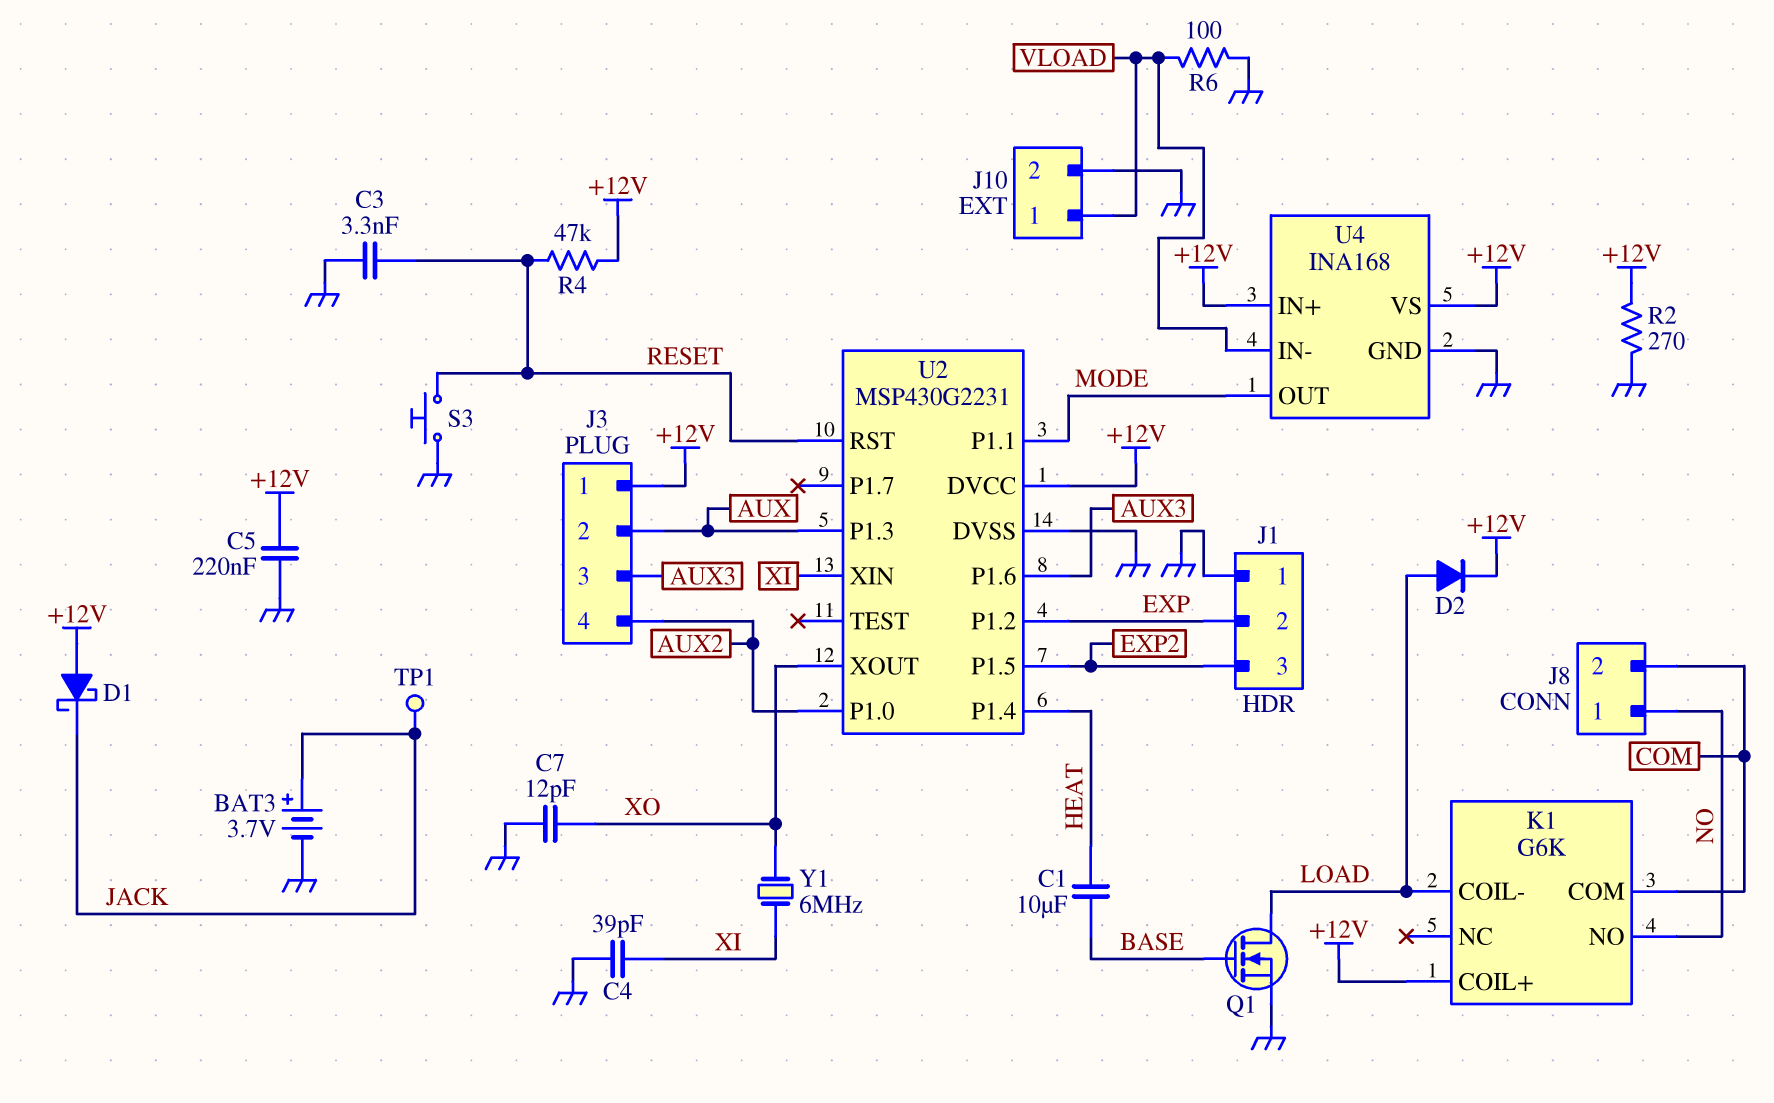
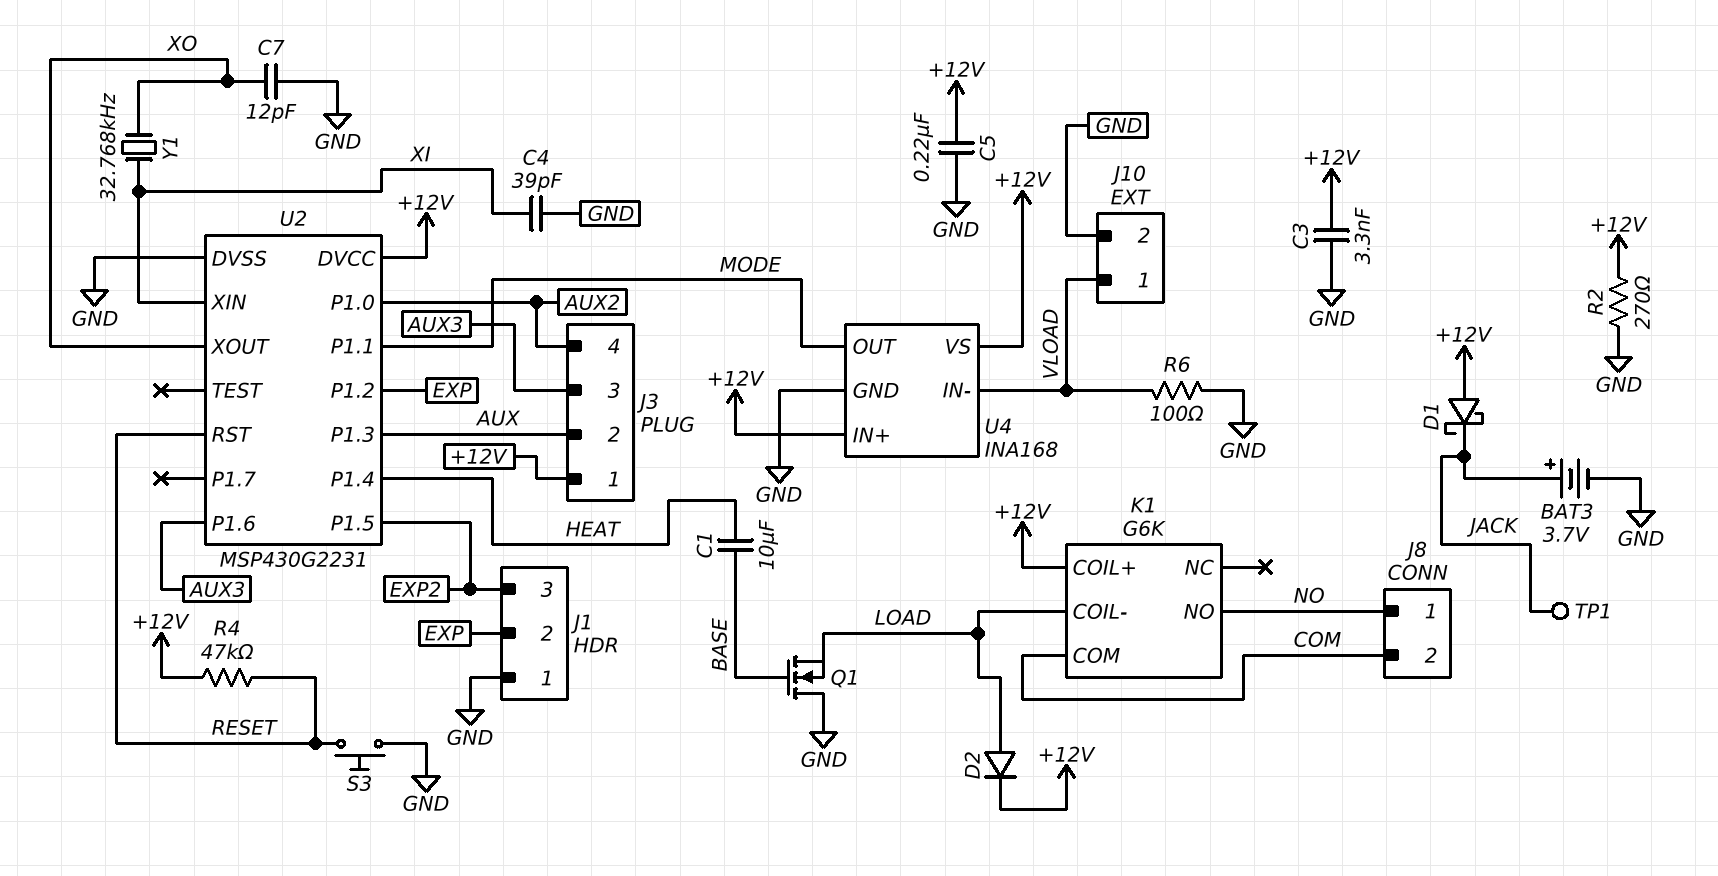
C3: 3.3nF (GND, RESET) -> 3.3nF (+12V, GND)
Q1: NMOS (G BASE, D LOAD, S GND) -> NMOS (G BASE, D GND, S LOAD)
Y1: 6MHz (XI, XO) -> 32.768kHz (XI, XO)

